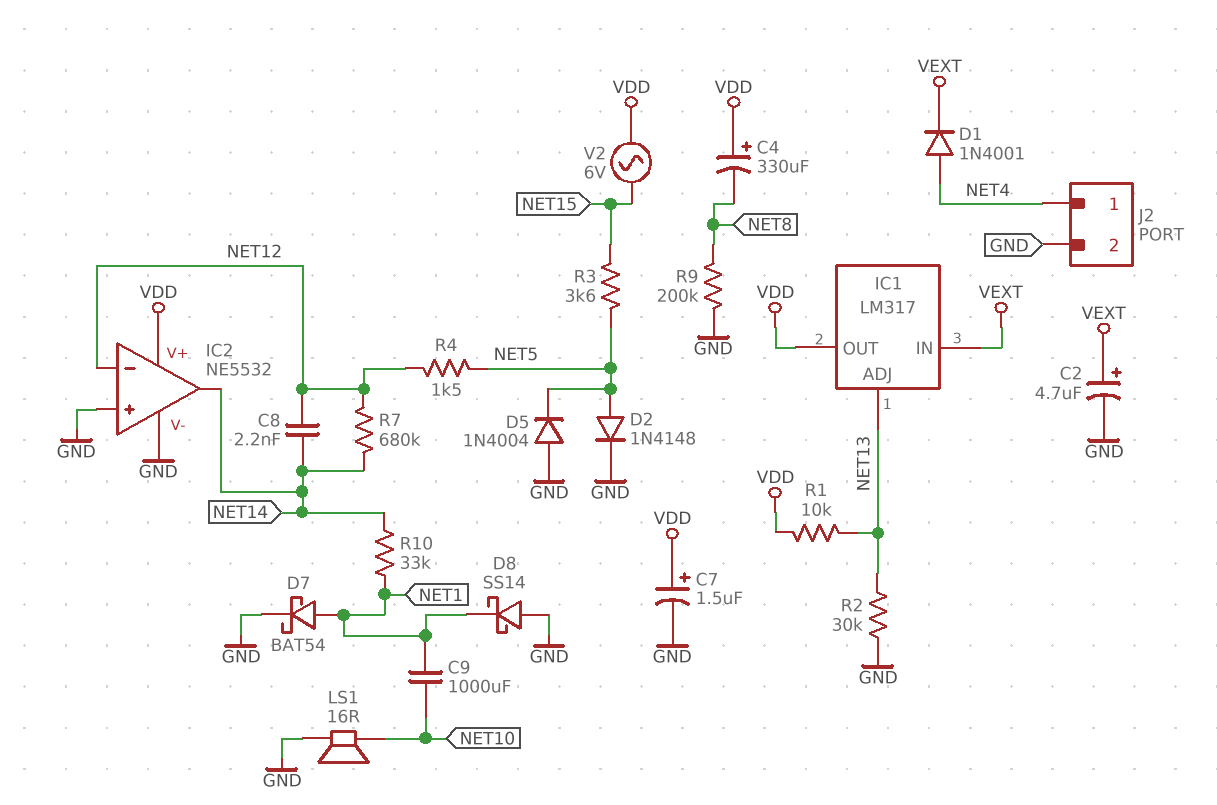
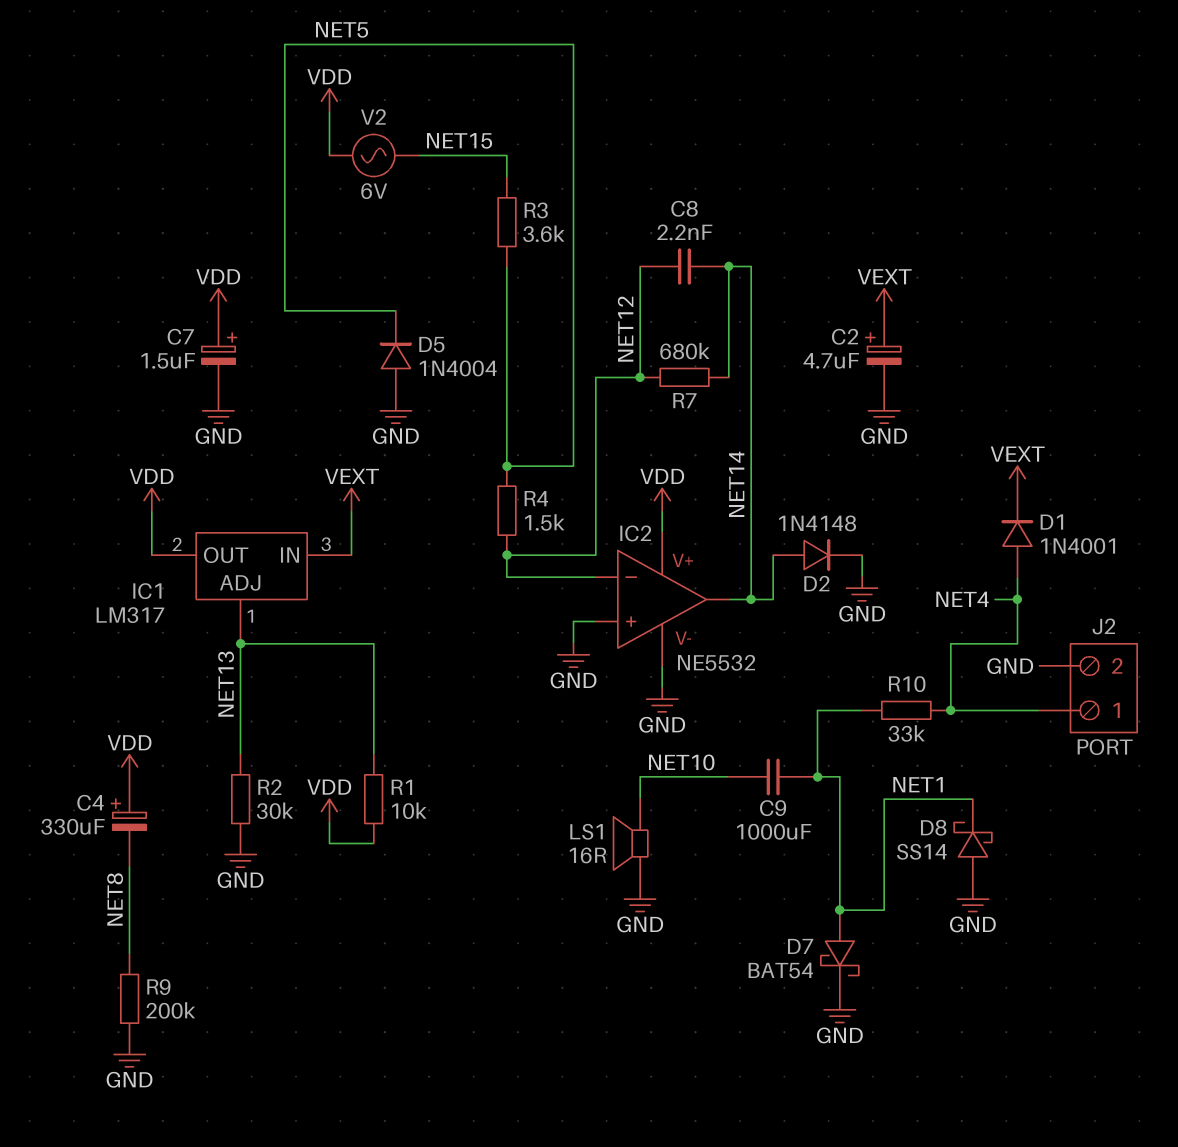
D2: diode 1N4148 (A NET5, K GND) -> diode 1N4148 (A NET14, K GND)
R10: 33k (NET1, NET14) -> 33k (NET1, NET4)

